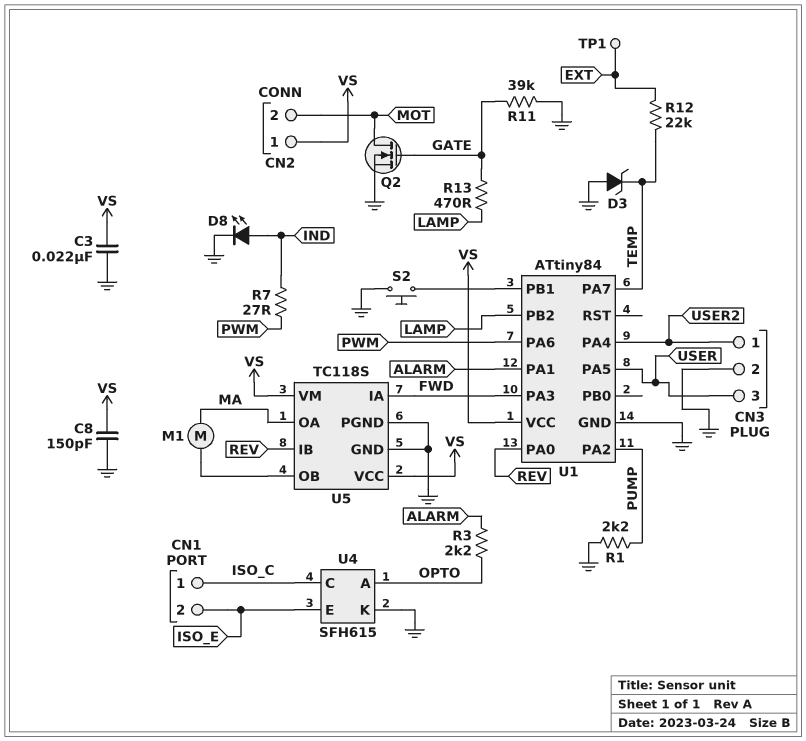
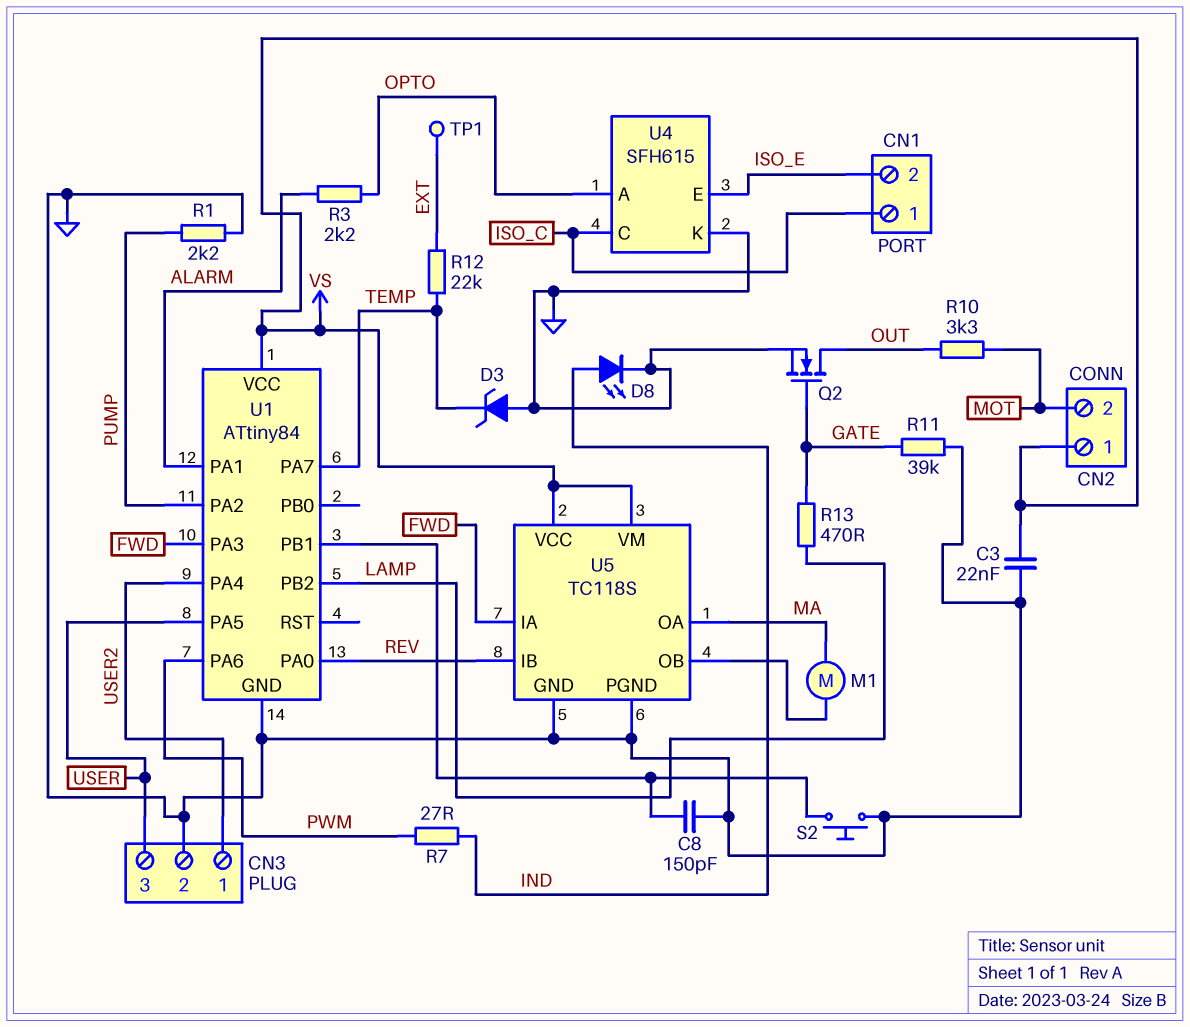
C8: 150pF (GND, VS) -> 150pF (GND, U1/PB1)
Q2: NMOS (G GATE, D MOT, S GND) -> NMOS (G GATE, D OUT, S GND)
R10: none -> 3.3k (MOT, OUT)

